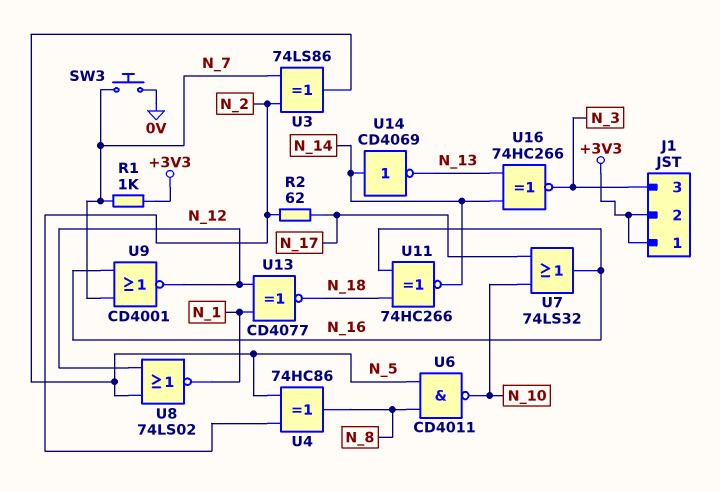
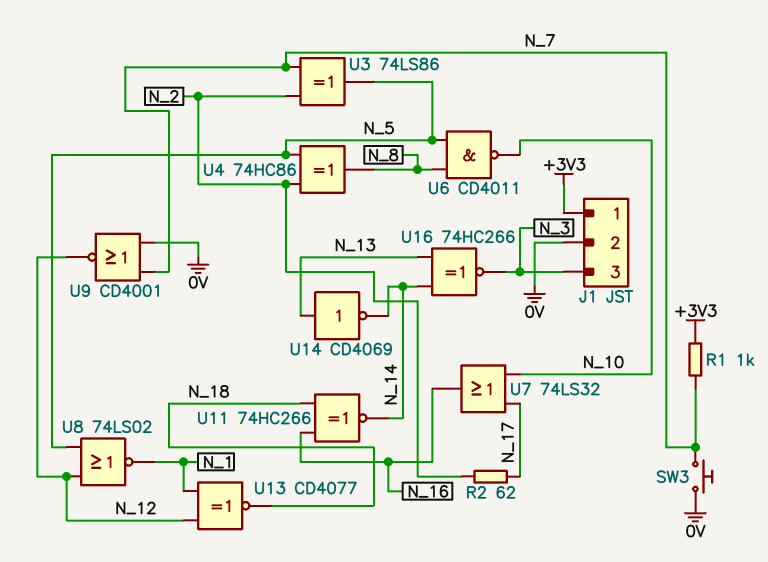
J1 pin 2: +3V3 -> 0V
U9: NOR CD4001 (in N_7, in N_16, out N_12) -> NOR CD4001 (in 0V, in N_7, out N_12)
U14: NOT CD4069 (in N_14, out N_13) -> NOT CD4069 (in N_13, out N_14)

